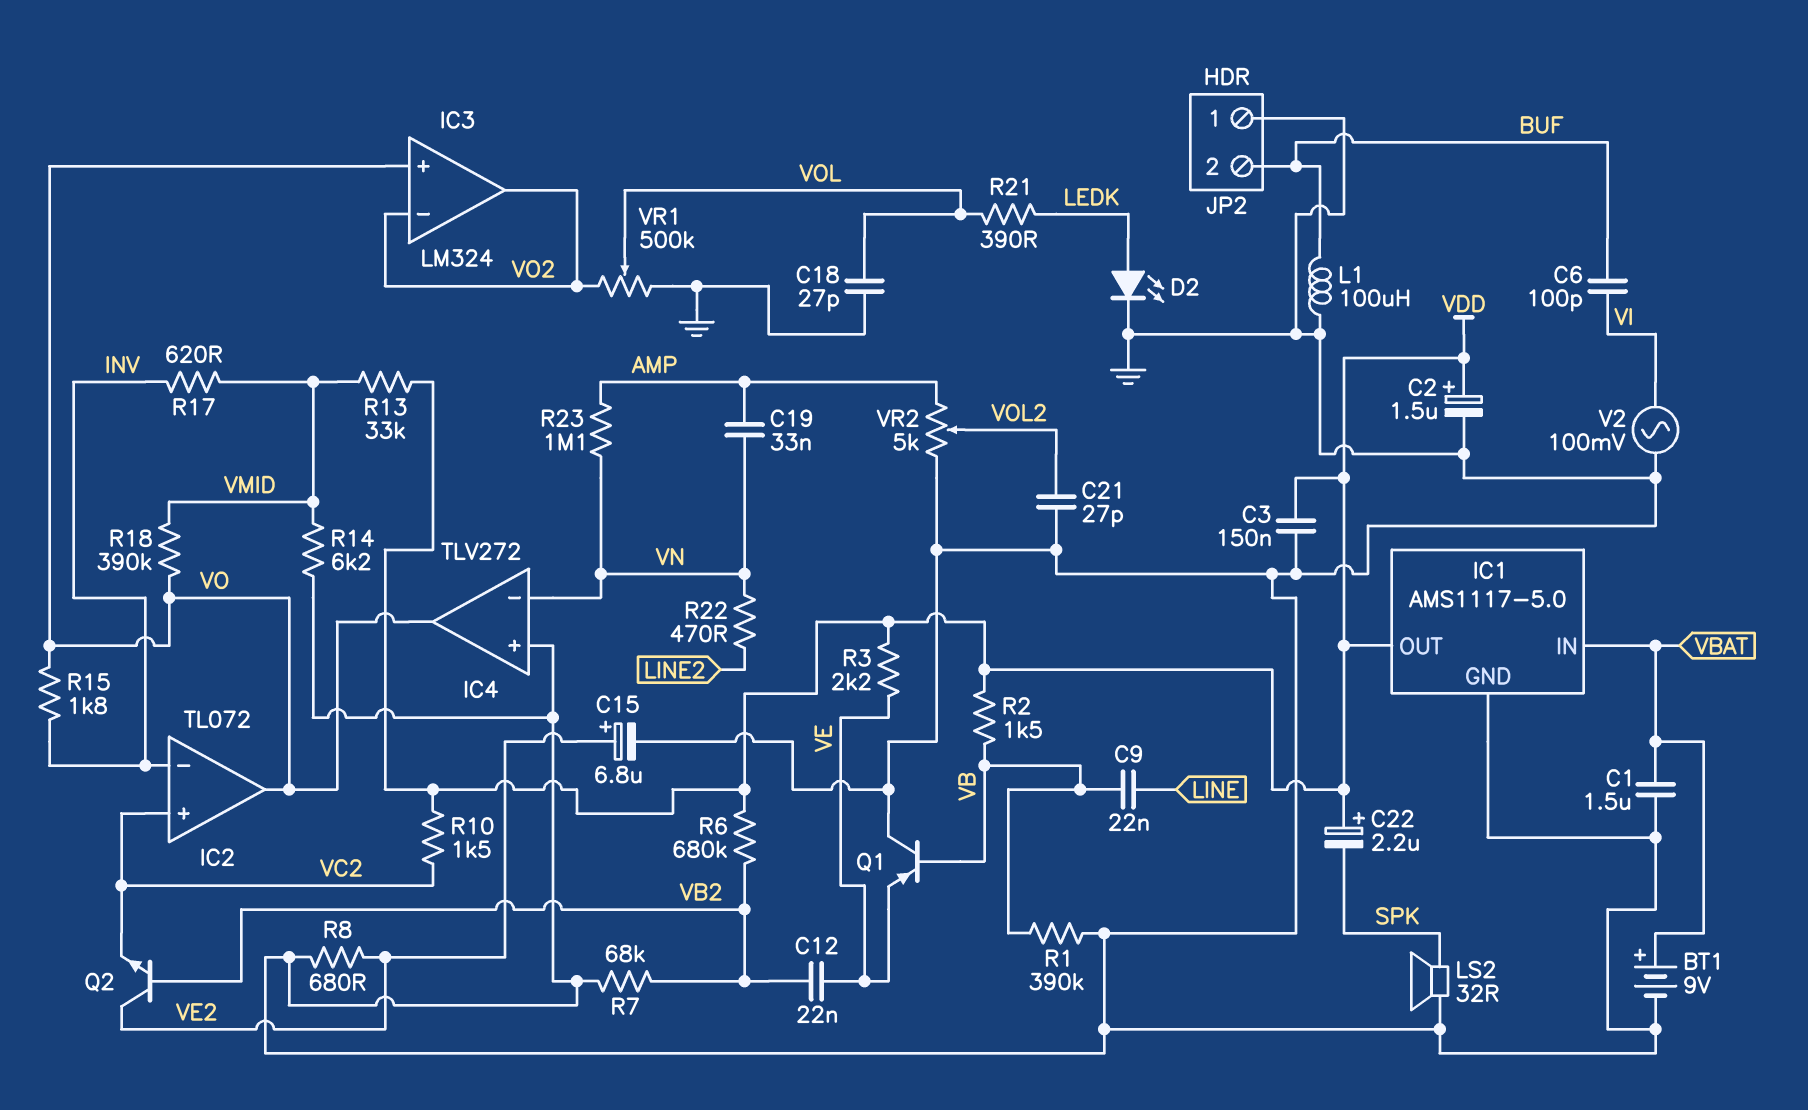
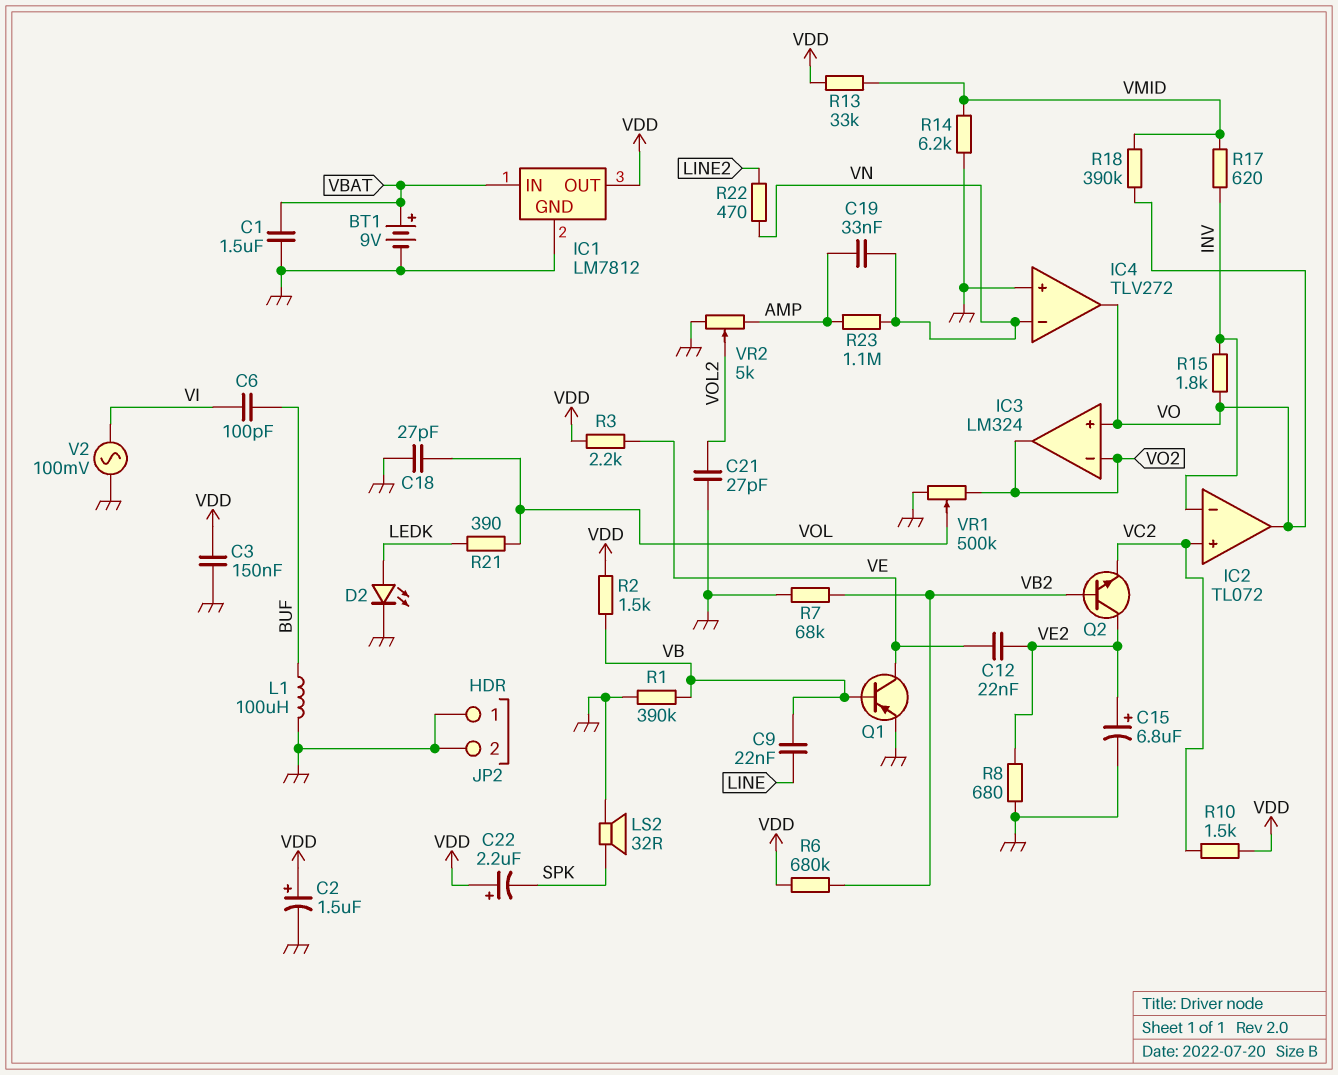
C12: 22nF (VB2, VE) -> 22nF (VE, VE2)
IC1: AMS1117-5.0 -> LM7812
JP2 pin 2: BUF -> GND
Q1: PNP (B VB, C GND, E VE) -> PNP (B VB, C VE, E GND)

